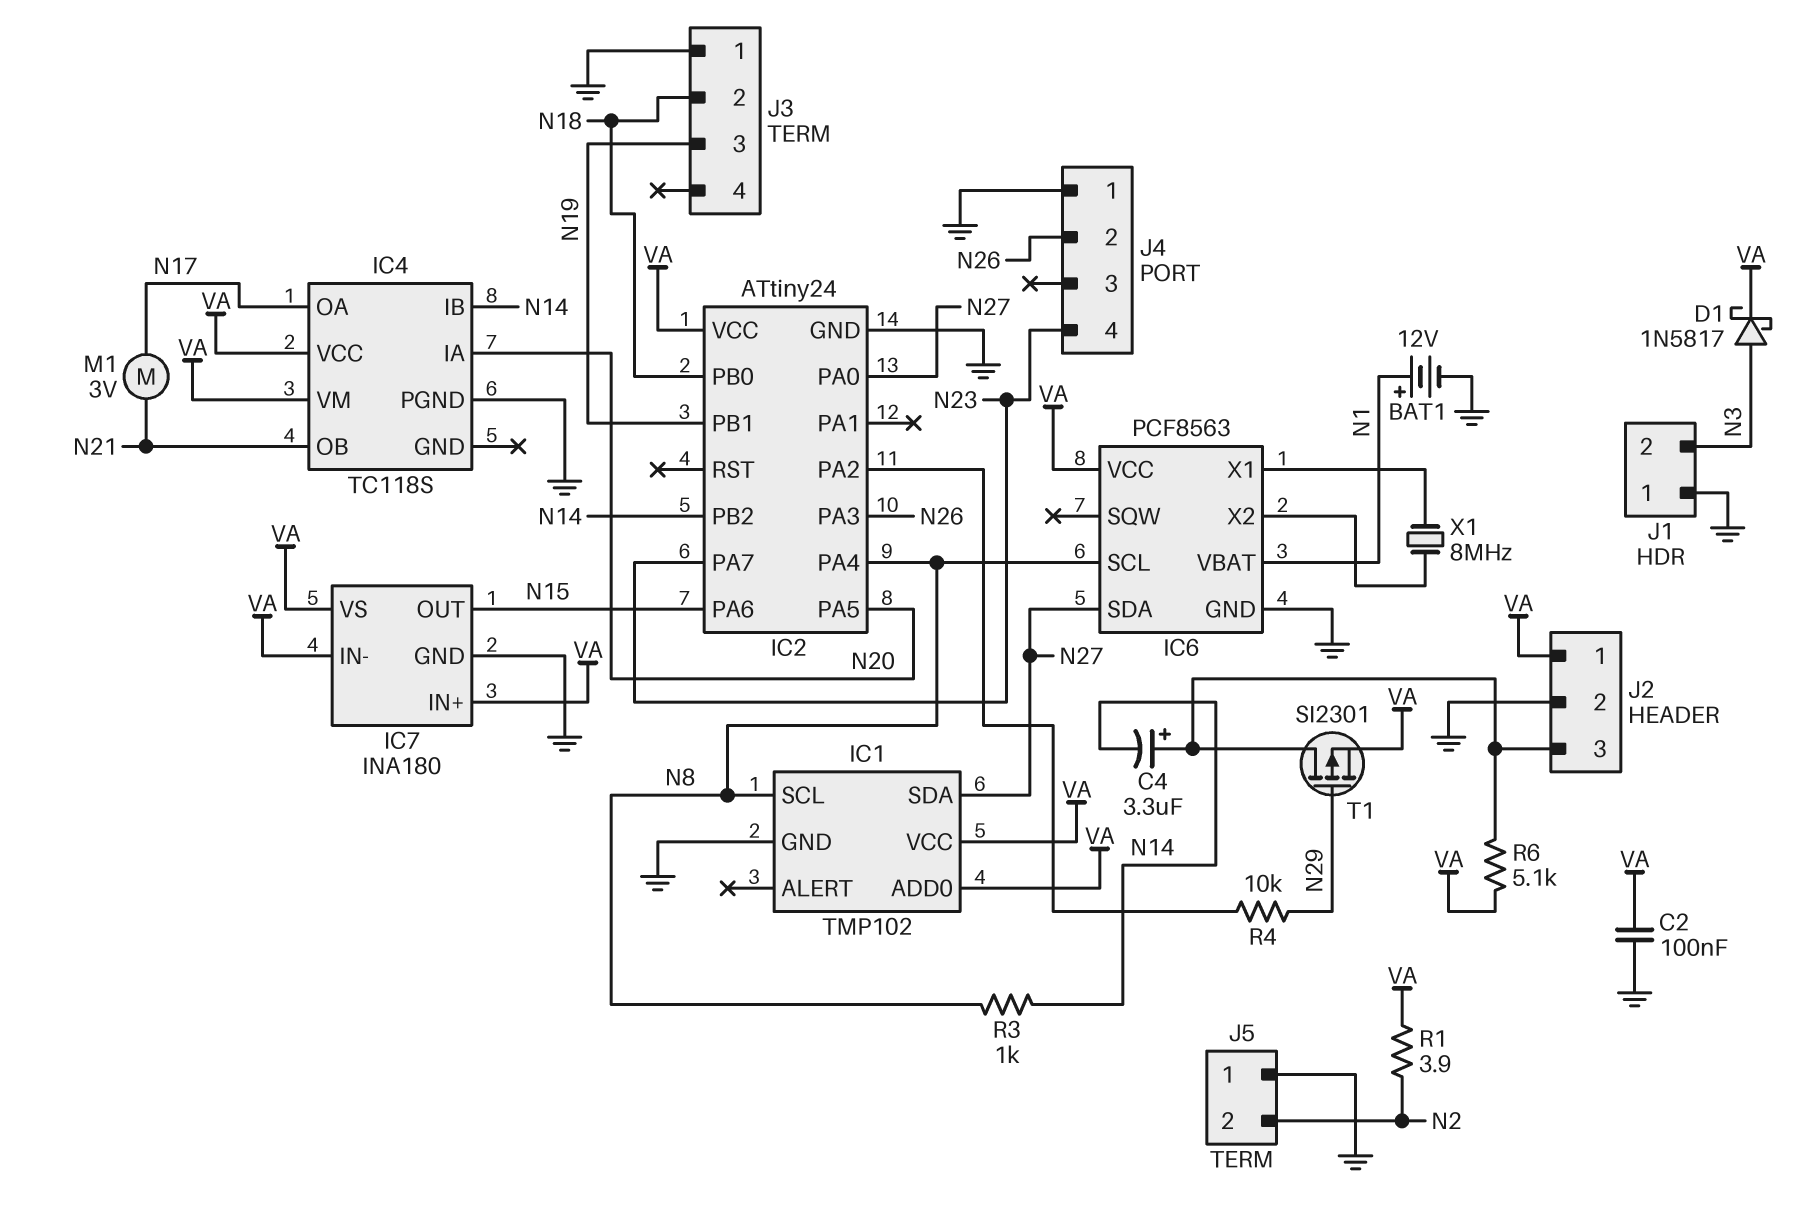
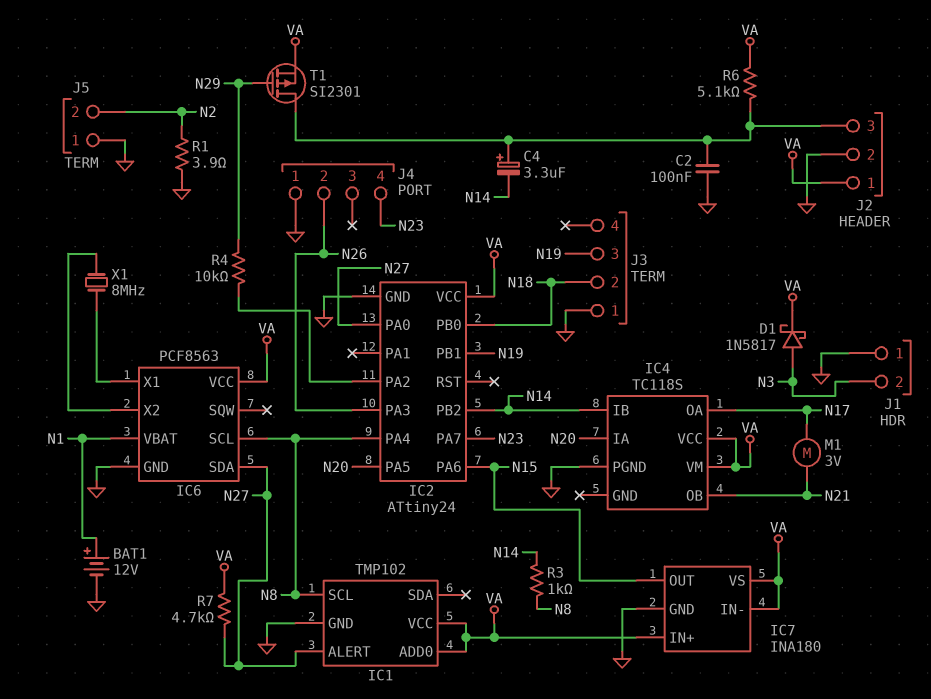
C2: 100nF (GND, VA) -> 100nF (GND, J2/3)
IC1 pin ALERT: none -> N27
IC1 pin SDA: N27 -> none
R1: 3.9 (N2, VA) -> 3.9 (GND, N2)
R7: none -> 4.7k (N27, VA)

